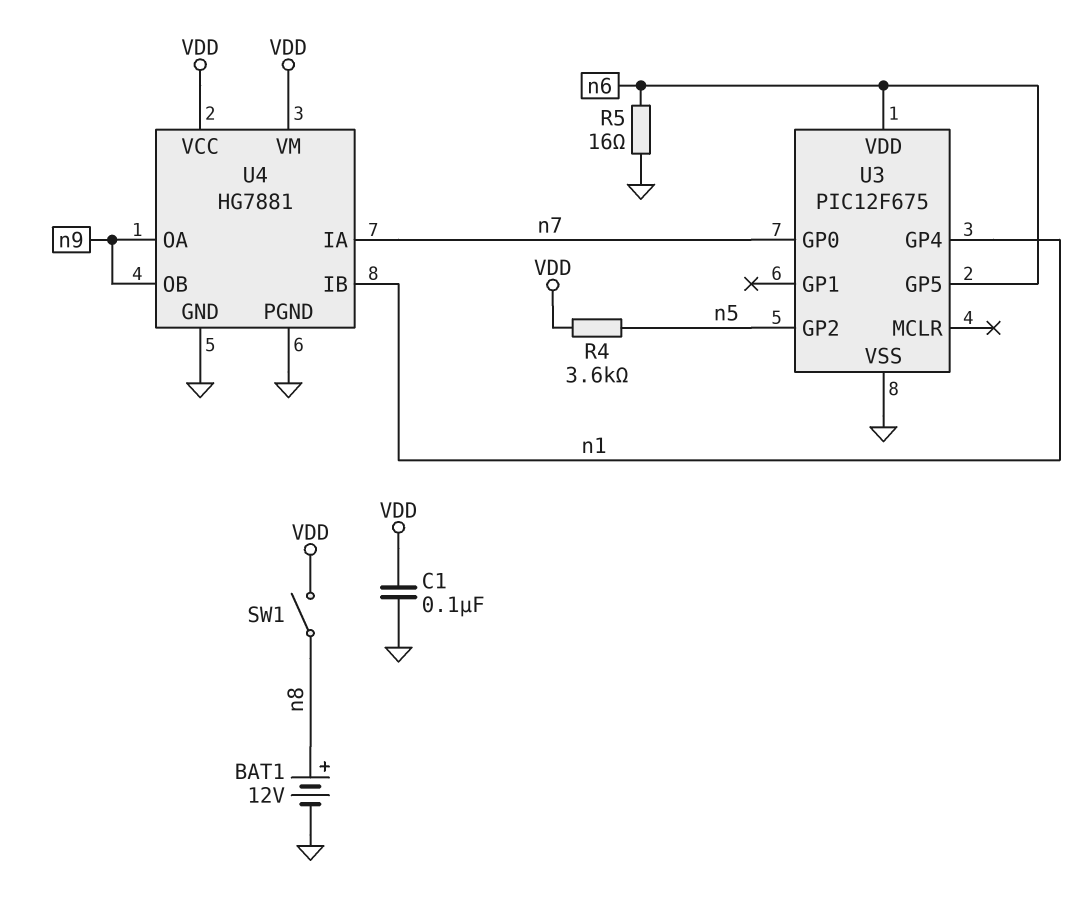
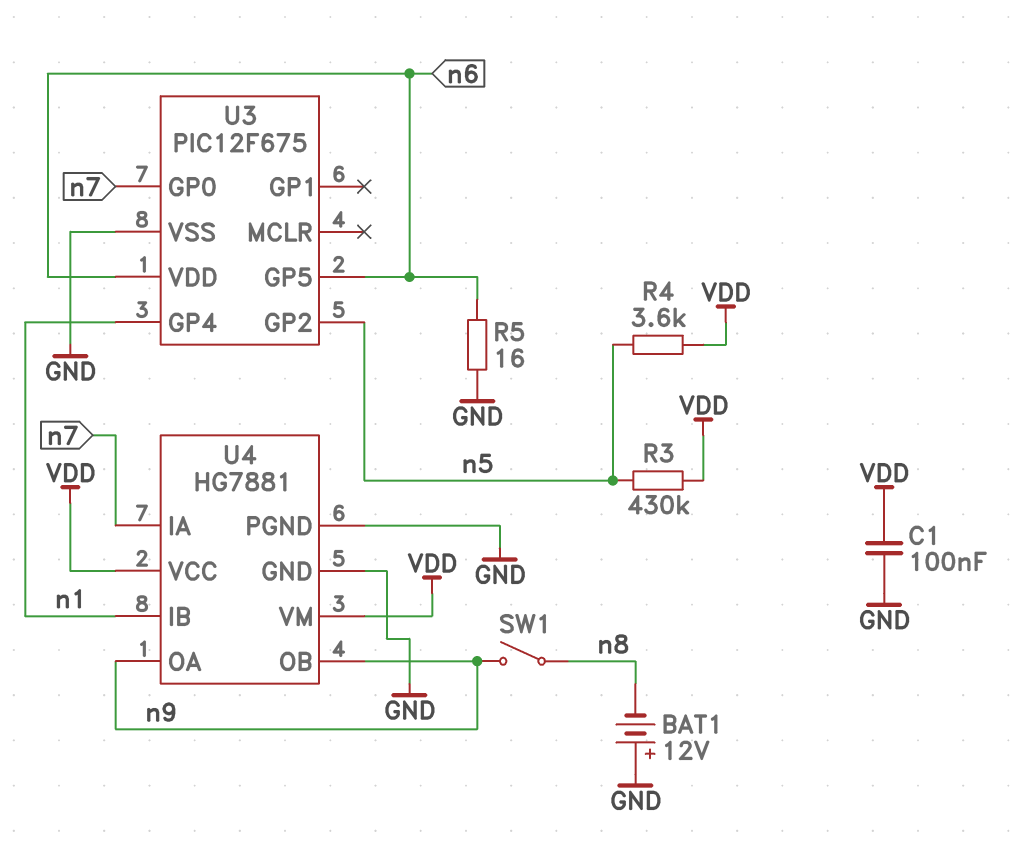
BAT1: 12V (plus n8, minus GND) -> 12V (plus GND, minus n8)
R3: none -> 430k (VDD, n5)
SW1: switch (VDD, n8) -> switch (n8, n9)

